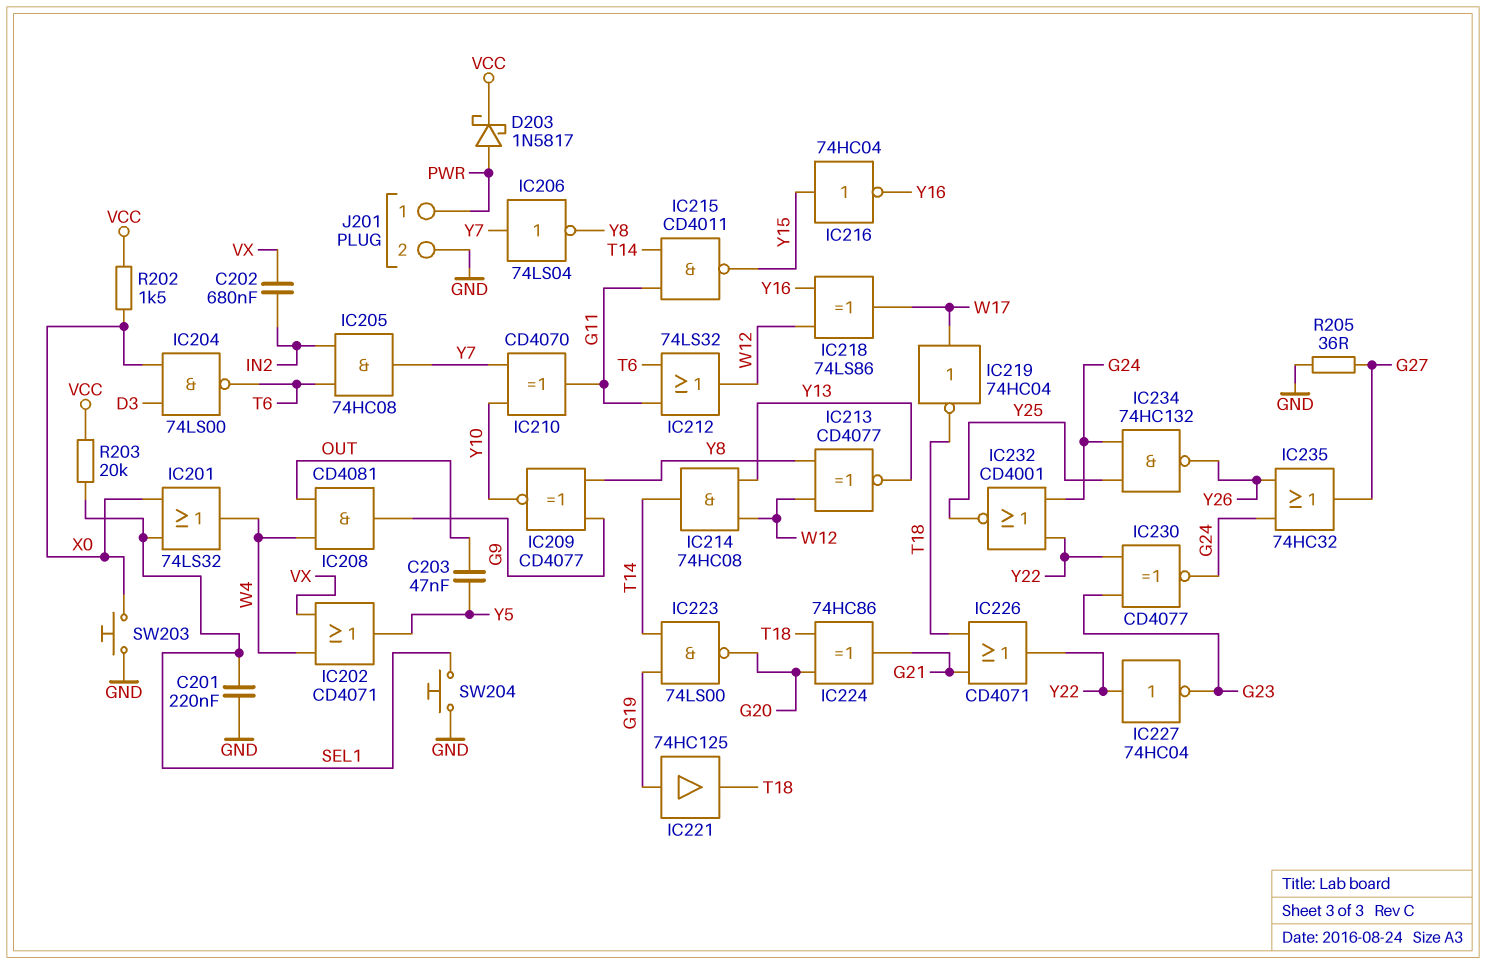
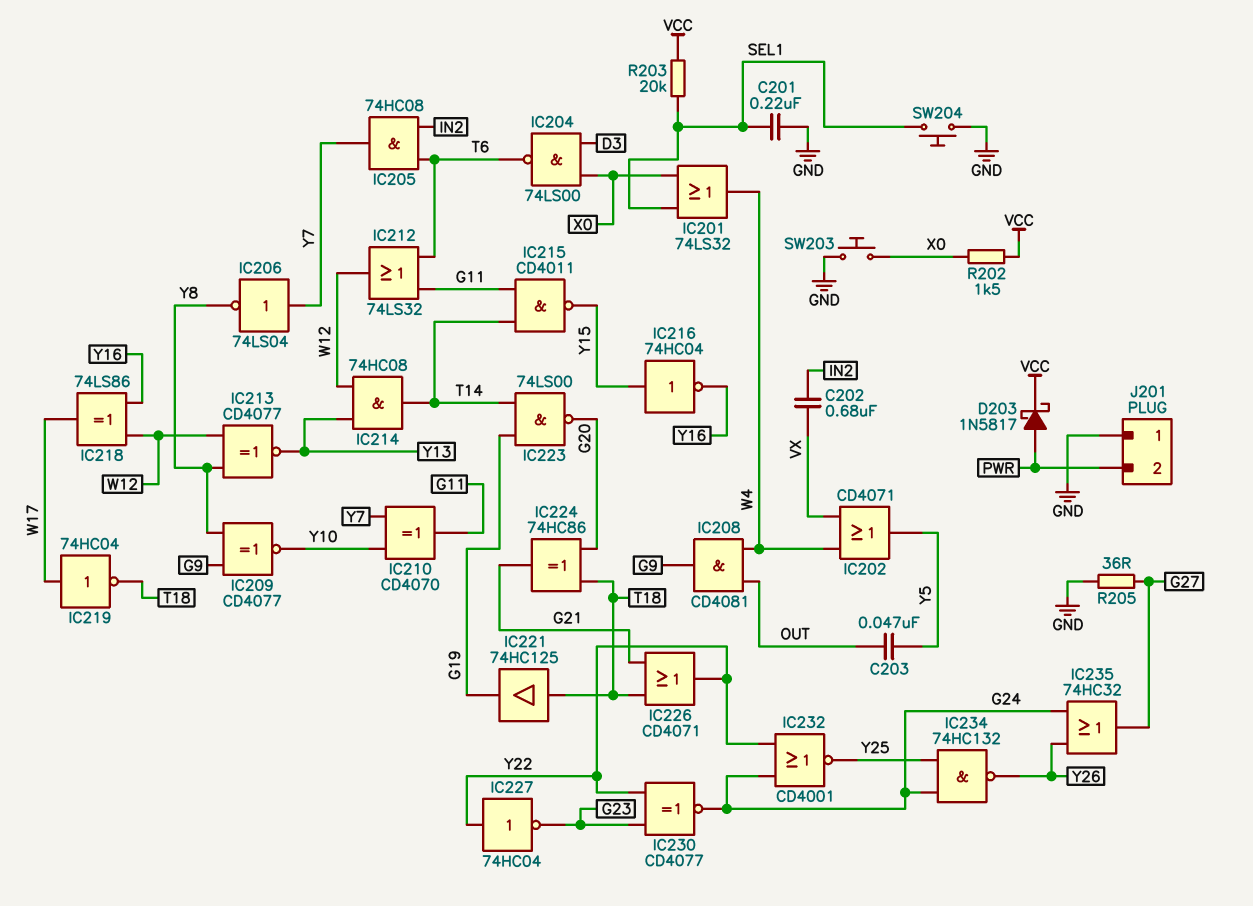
IC221: buffer 74HC125 (in G19, out T18) -> buffer 74HC125 (in T18, out G19)
J201 pin 1: PWR -> GND
J201 pin 2: GND -> PWR

